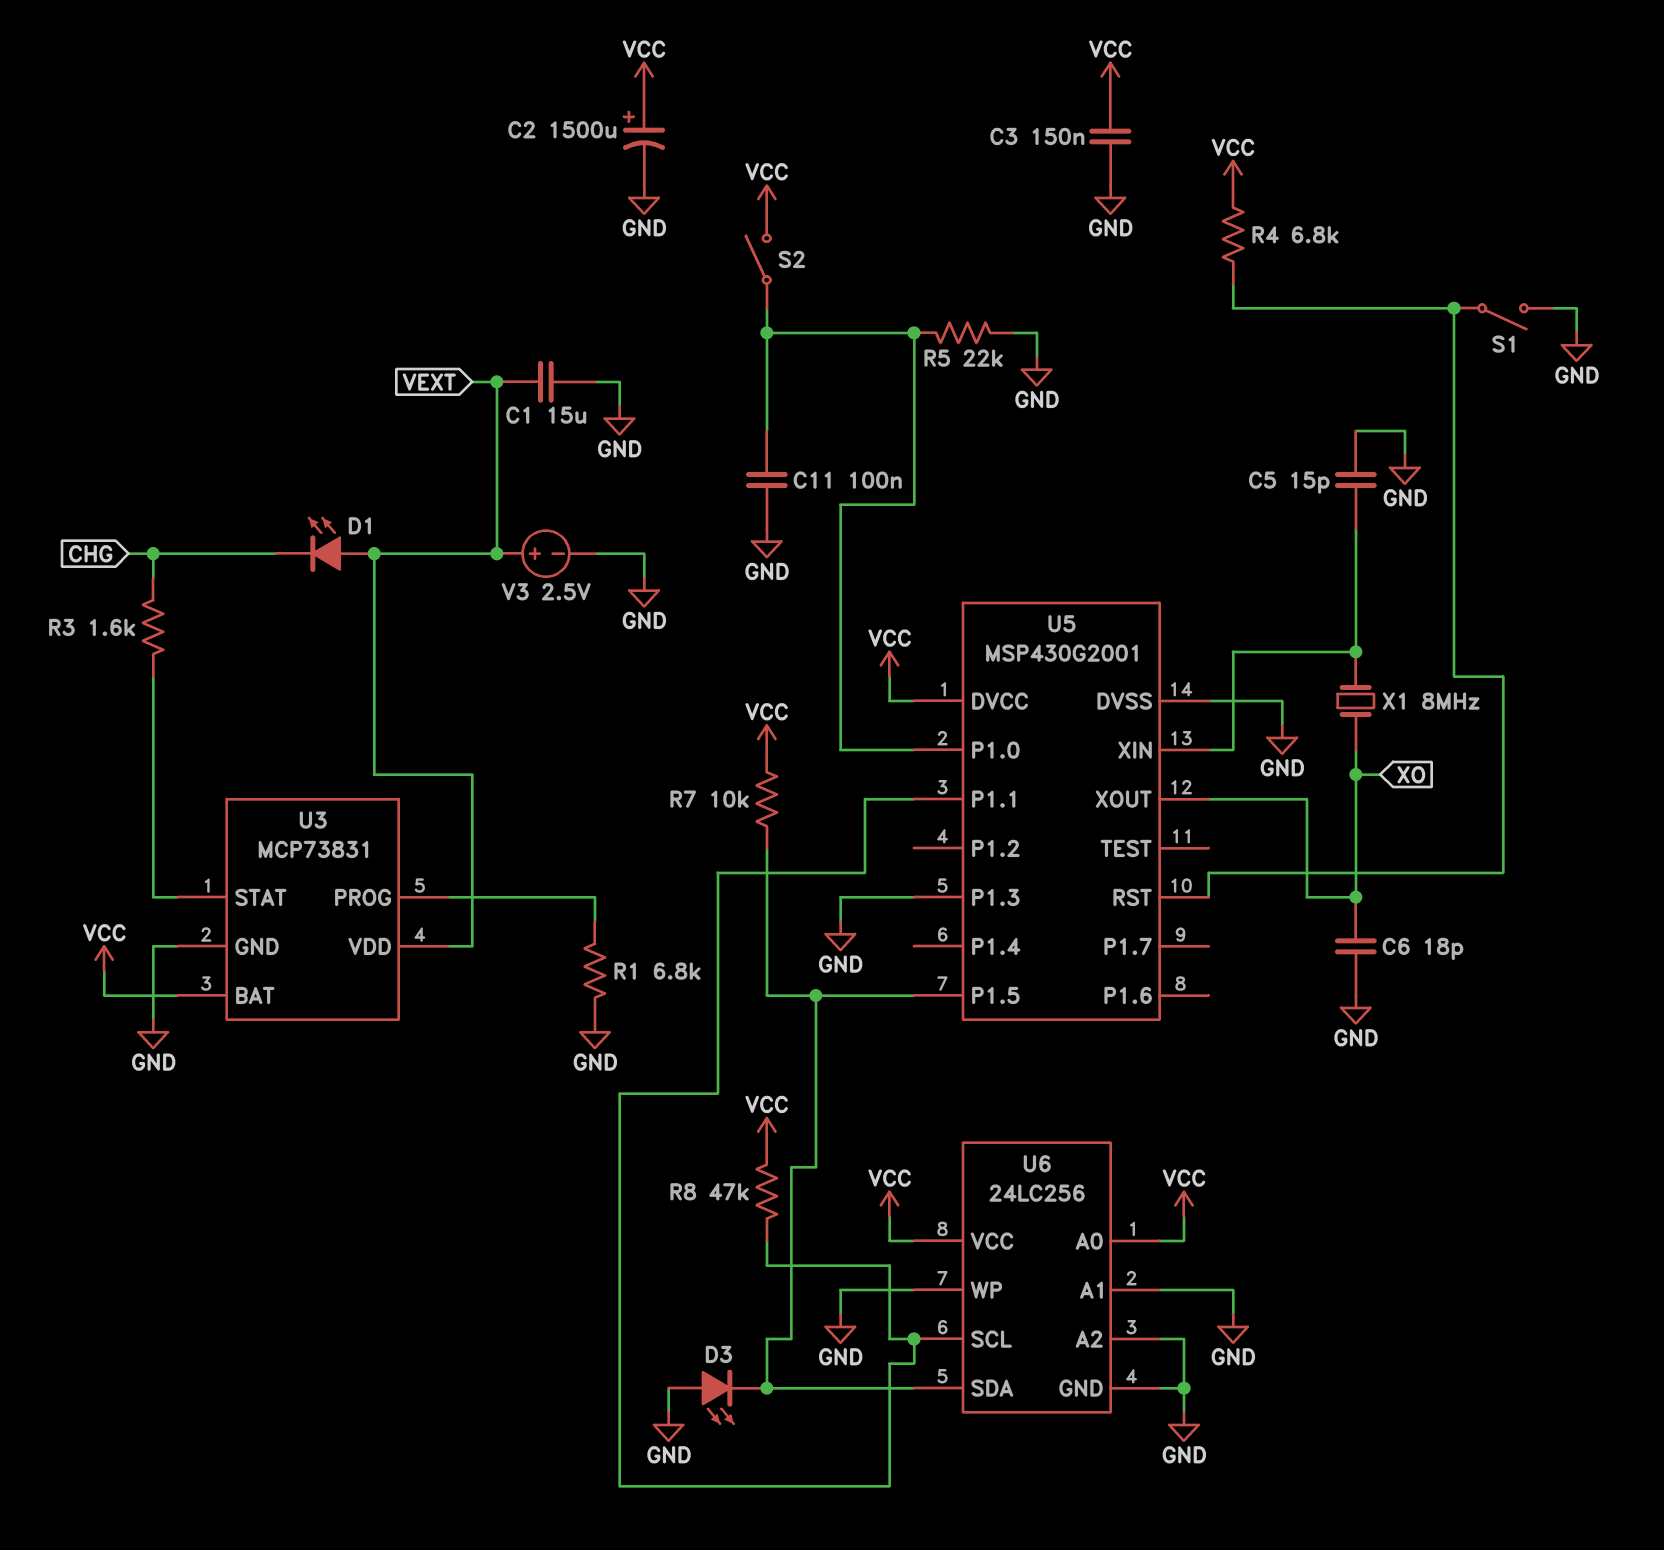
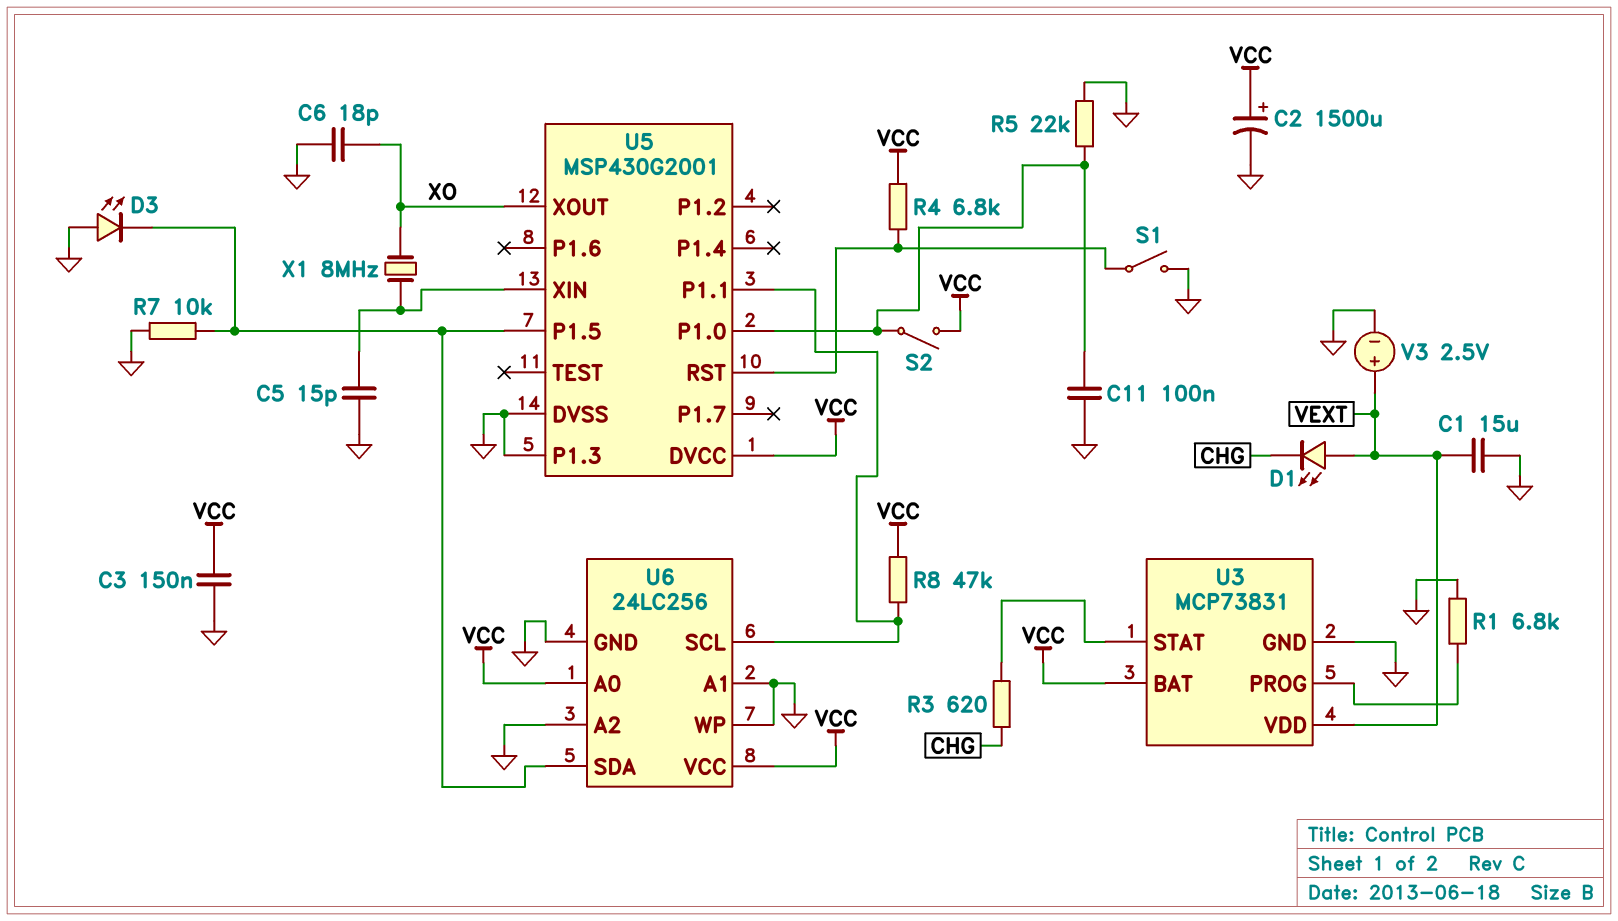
R3: 1.6k (CHG, U3/STAT) -> 620 (CHG, U3/STAT)
R7: 10k (U5/P1.5, VCC) -> 10k (GND, U5/P1.5)

